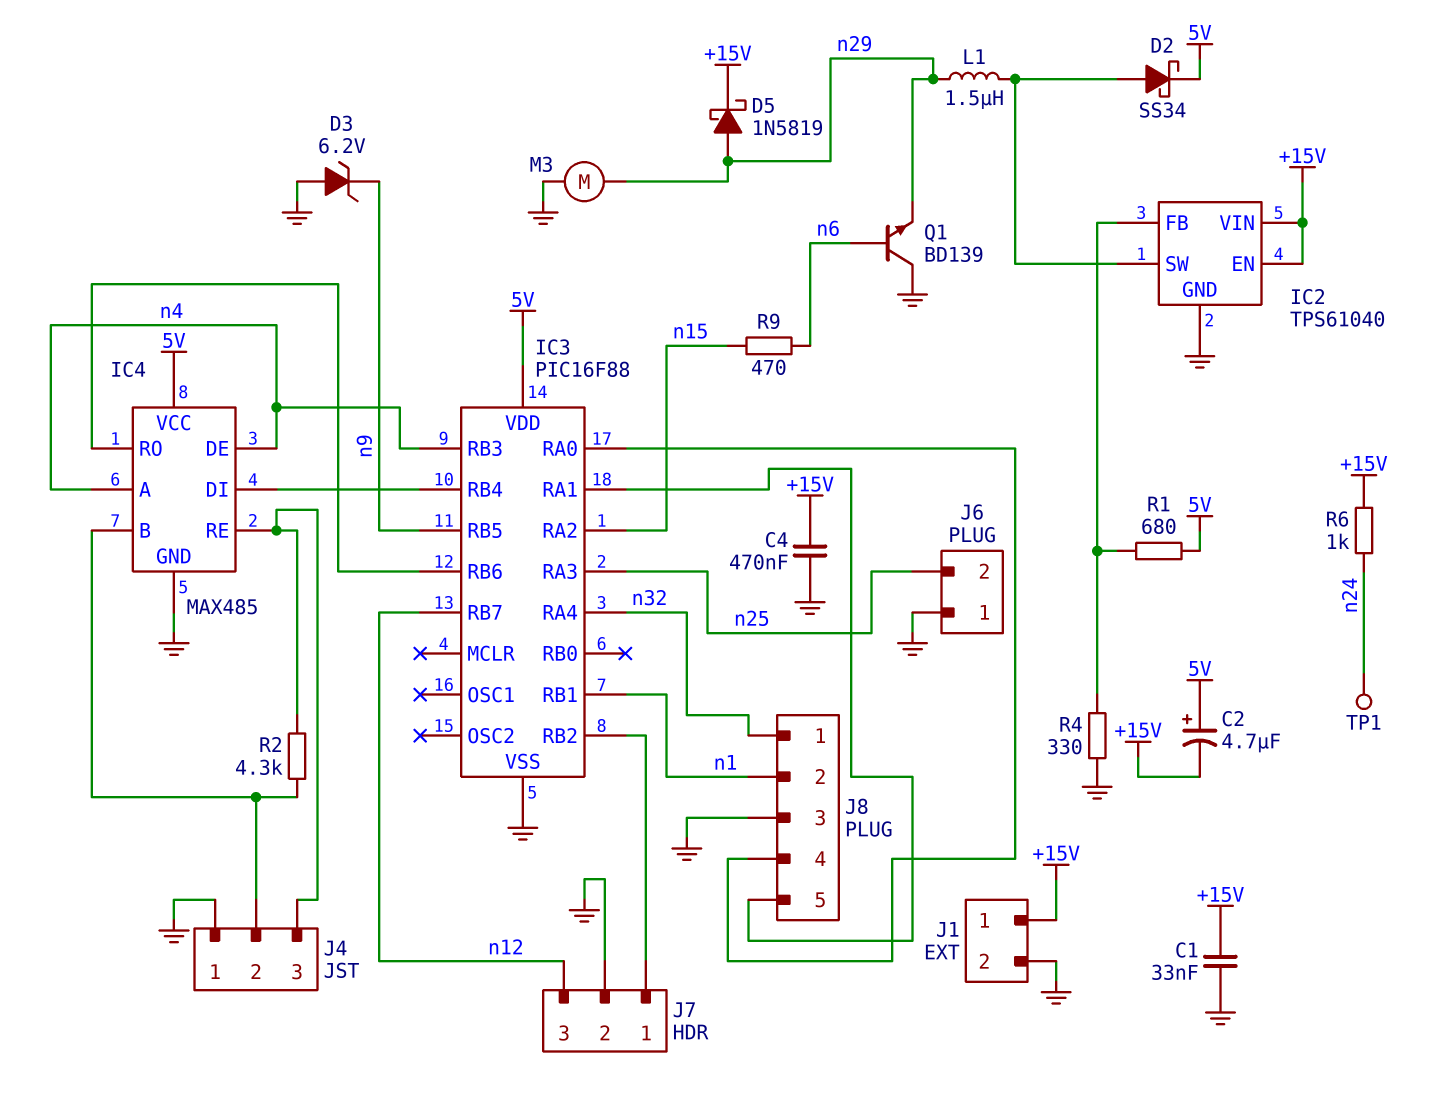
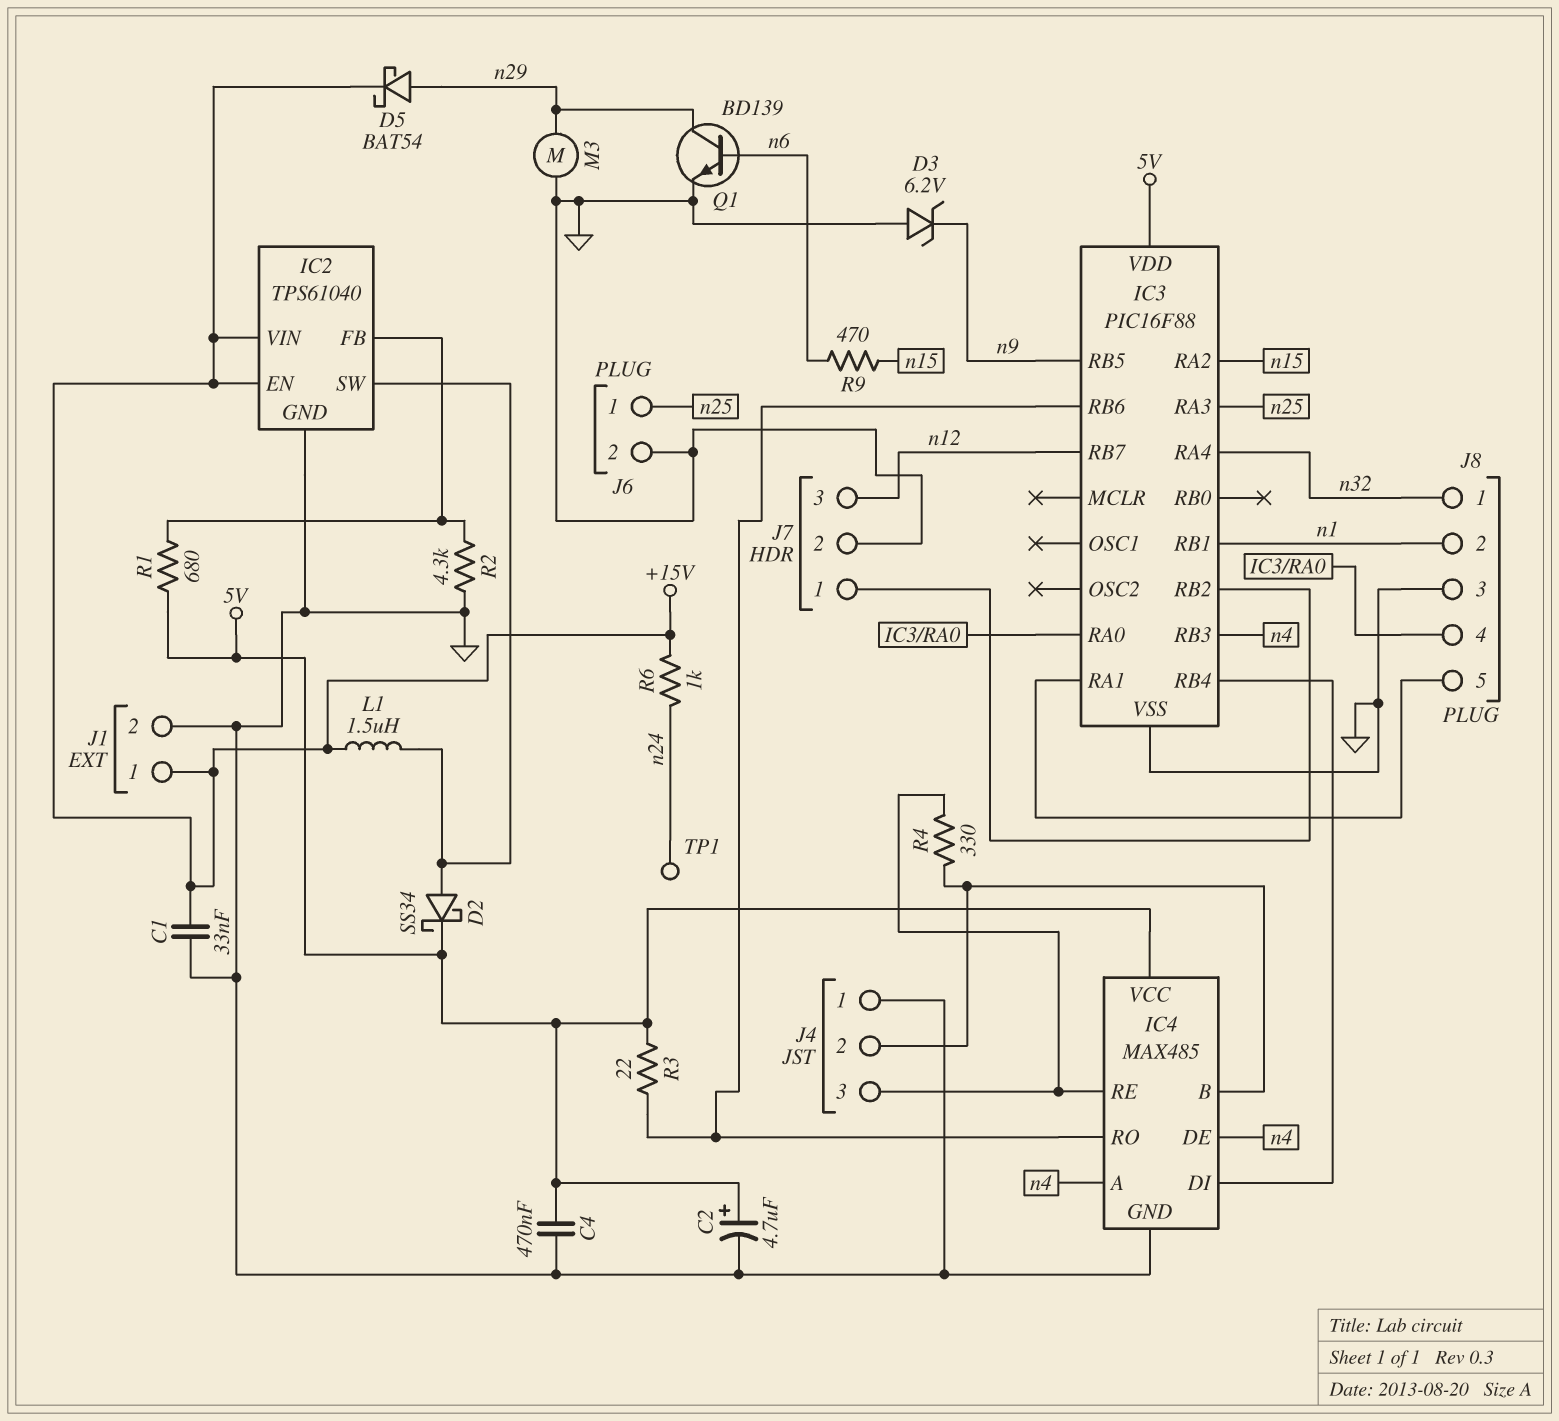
C2: 4.7uF (plus 5V, minus +15V) -> 4.7uF (plus 5V, minus GND)
C4: 470nF (+15V, GND) -> 470nF (5V, GND)
D5: schottky 1N5819 (A n29, K +15V) -> schottky BAT54 (A n29, K +15V)
J6 pin 1: GND -> n25
J6 pin 2: n25 -> GND
L1: 1.5uH (IC2/SW, n29) -> 1.5uH (+15V, IC2/SW)
Q1: NPN BD139 (B n6, C GND, E n29) -> NPN BD139 (B n6, C n29, E GND)
R2: 4.3k (IC4/B, IC4/RE) -> 4.3k (GND, IC2/FB)
R3: none -> 22 (5V, IC3/RB6)
R4: 330 (GND, IC2/FB) -> 330 (IC4/B, IC4/RE)

